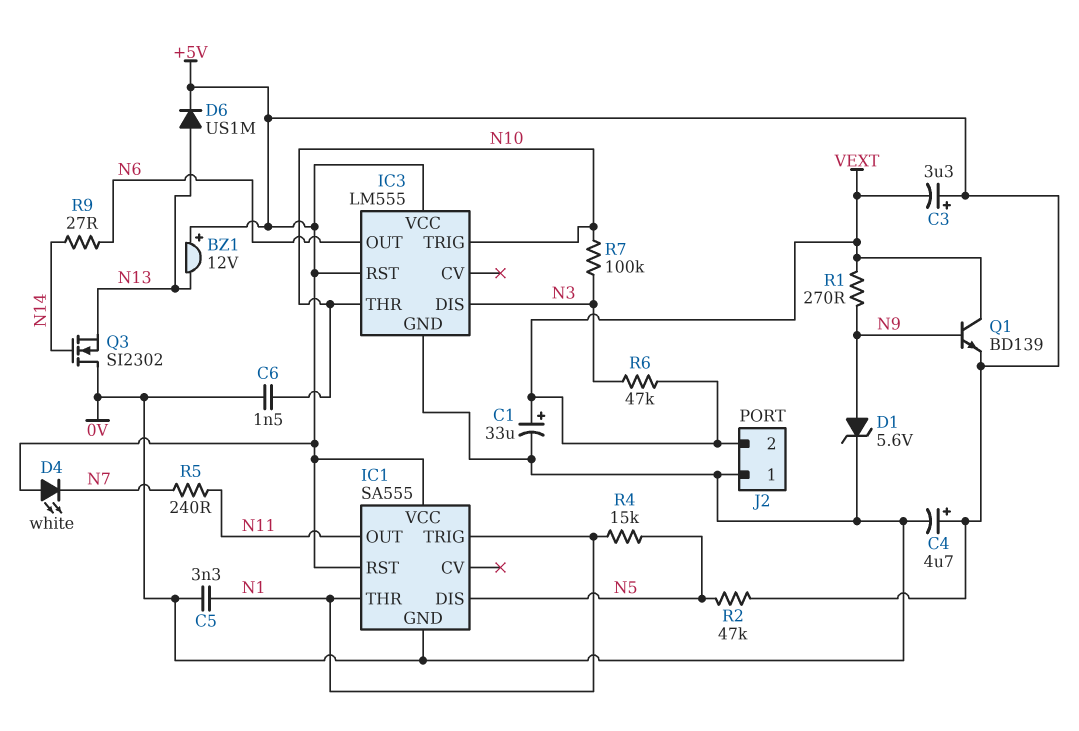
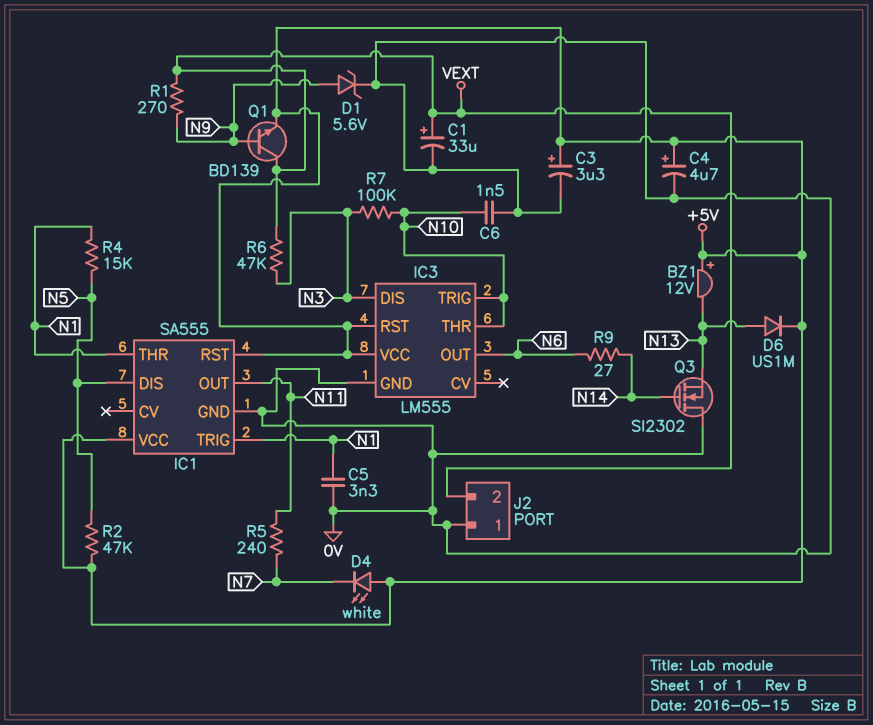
C3: 3.3uF (plus +5V, minus VEXT) -> 3.3uF (plus +5V, minus 0V)

